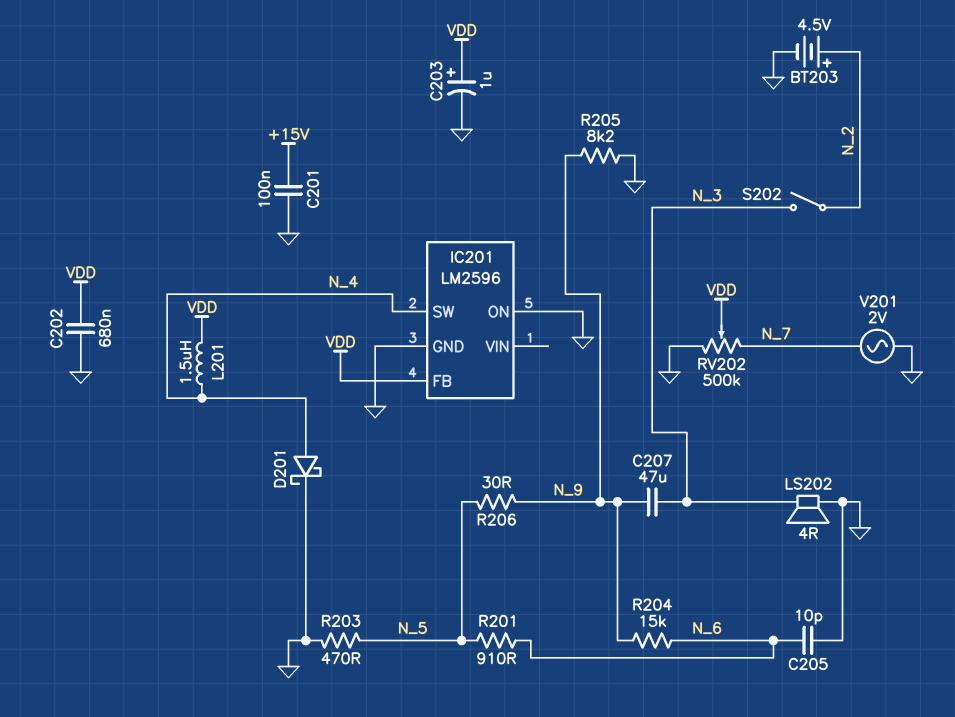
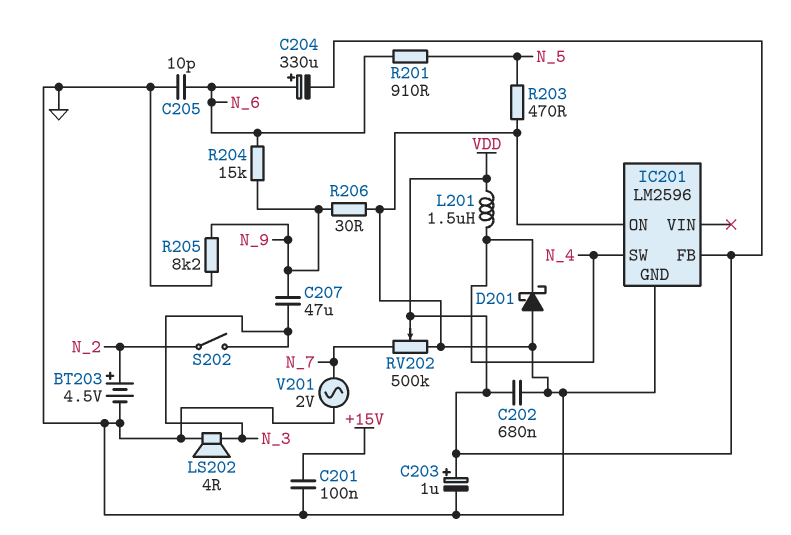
C204: none -> 330uF (plus N_6, minus VDD)
D201: schottky (A N_4, K GND) -> schottky (A GND, K N_4)
R206: 30 (N_5, N_9) -> 30 (GND, N_9)

